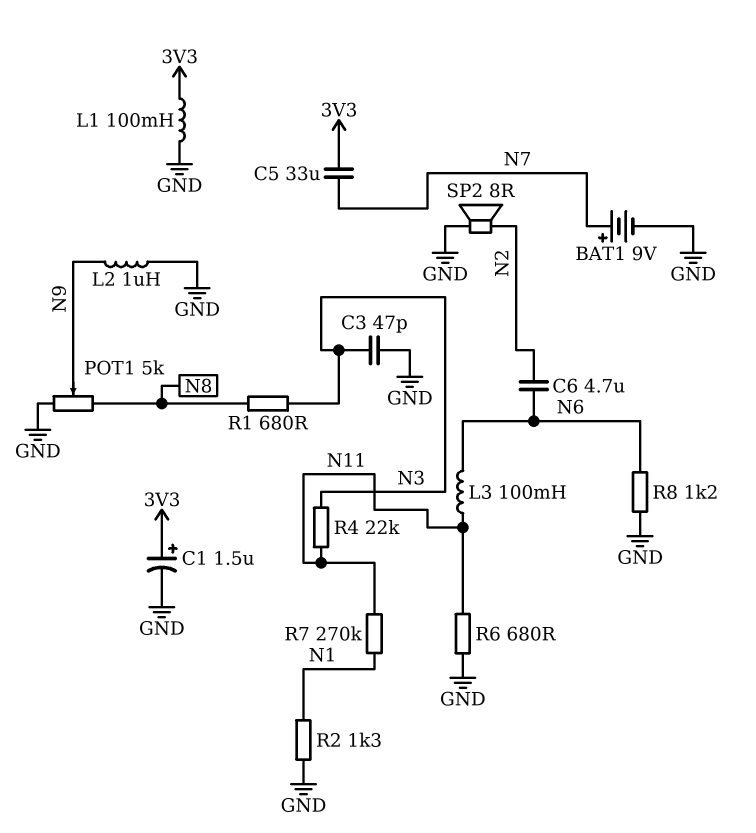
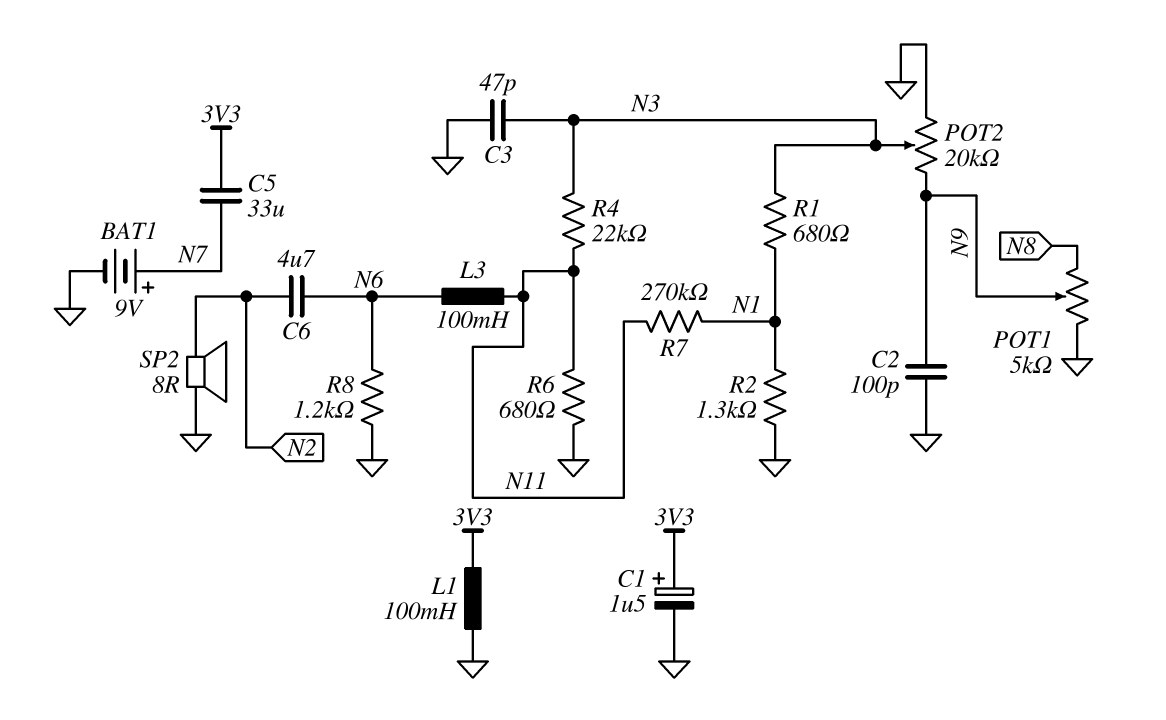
C2: none -> 100pF (GND, N9)
L2: 1uH (GND, N9) -> none
POT2: none -> 20k (GND, N9, wiper N3)
R1: 680 (N3, N8) -> 680 (N1, N3)

